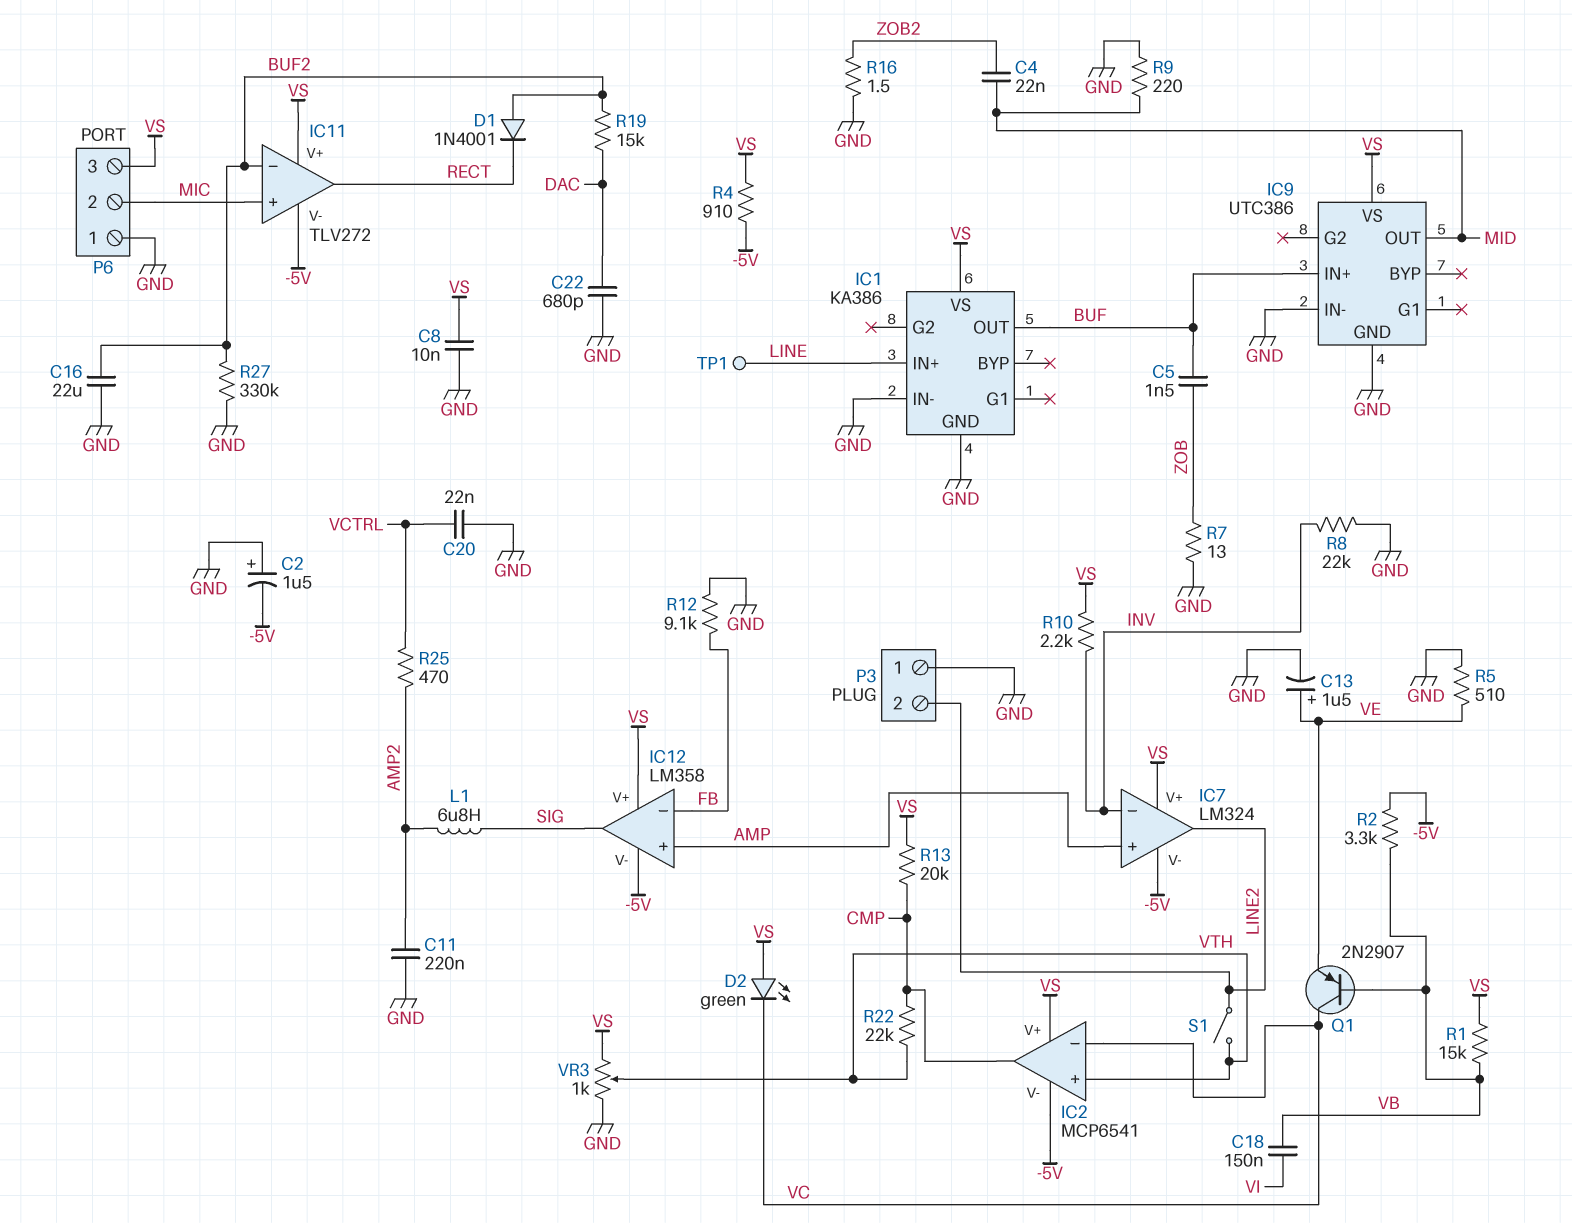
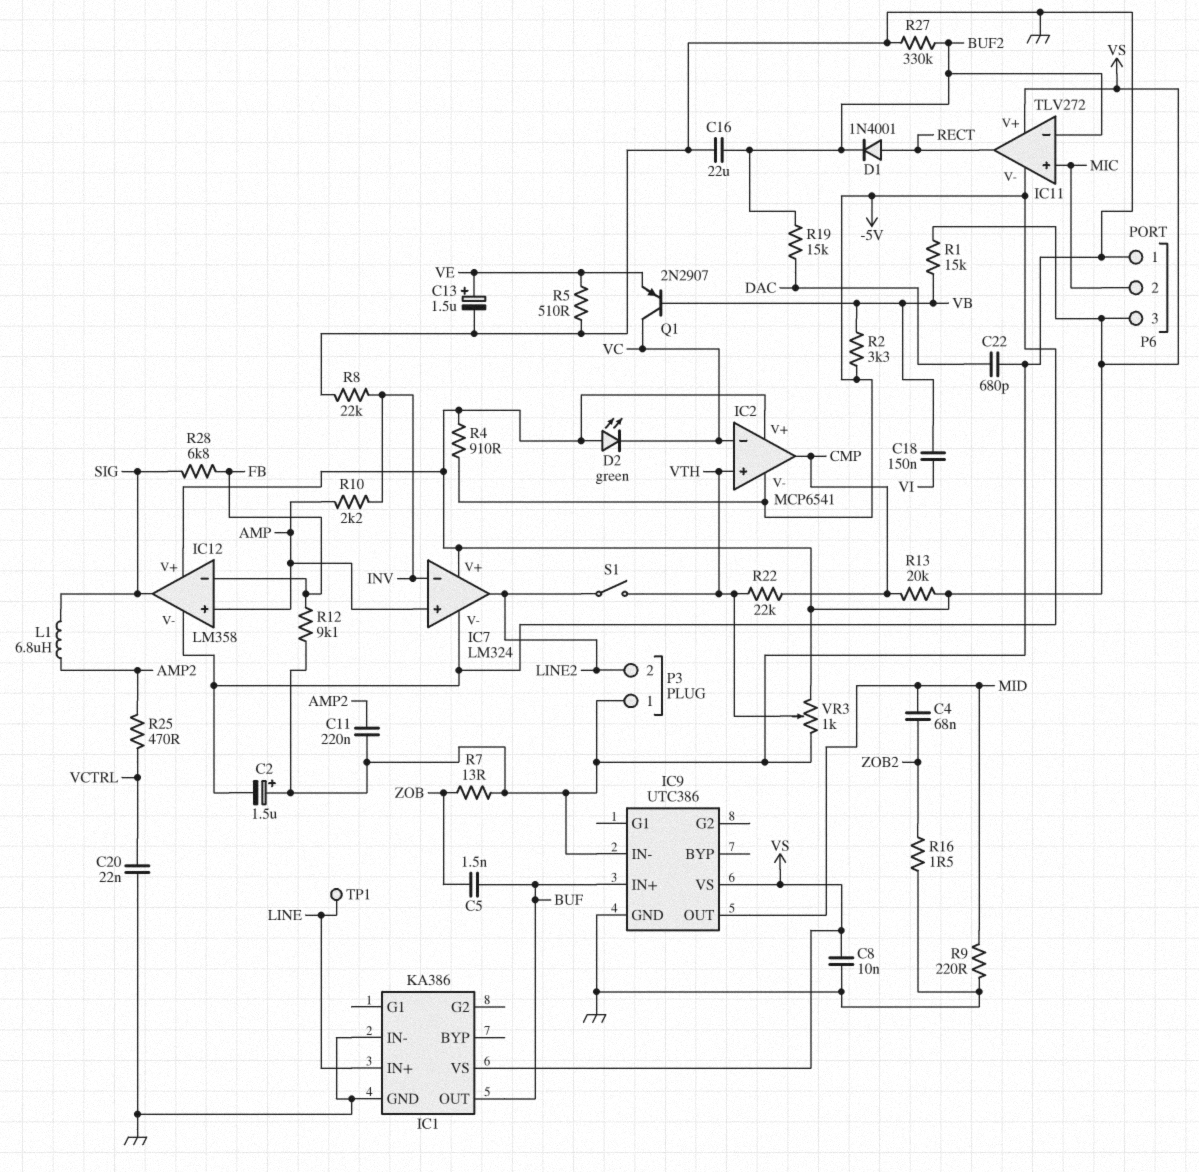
C4: 22nF (MID, ZOB2) -> 68nF (MID, ZOB2)
D1: diode 1N4001 (A BUF2, K RECT) -> diode 1N4001 (A RECT, K BUF2)
R10: 2.2k (INV, VS) -> 2.2k (AMP, INV)
R28: none -> 6.8k (FB, SIG)

